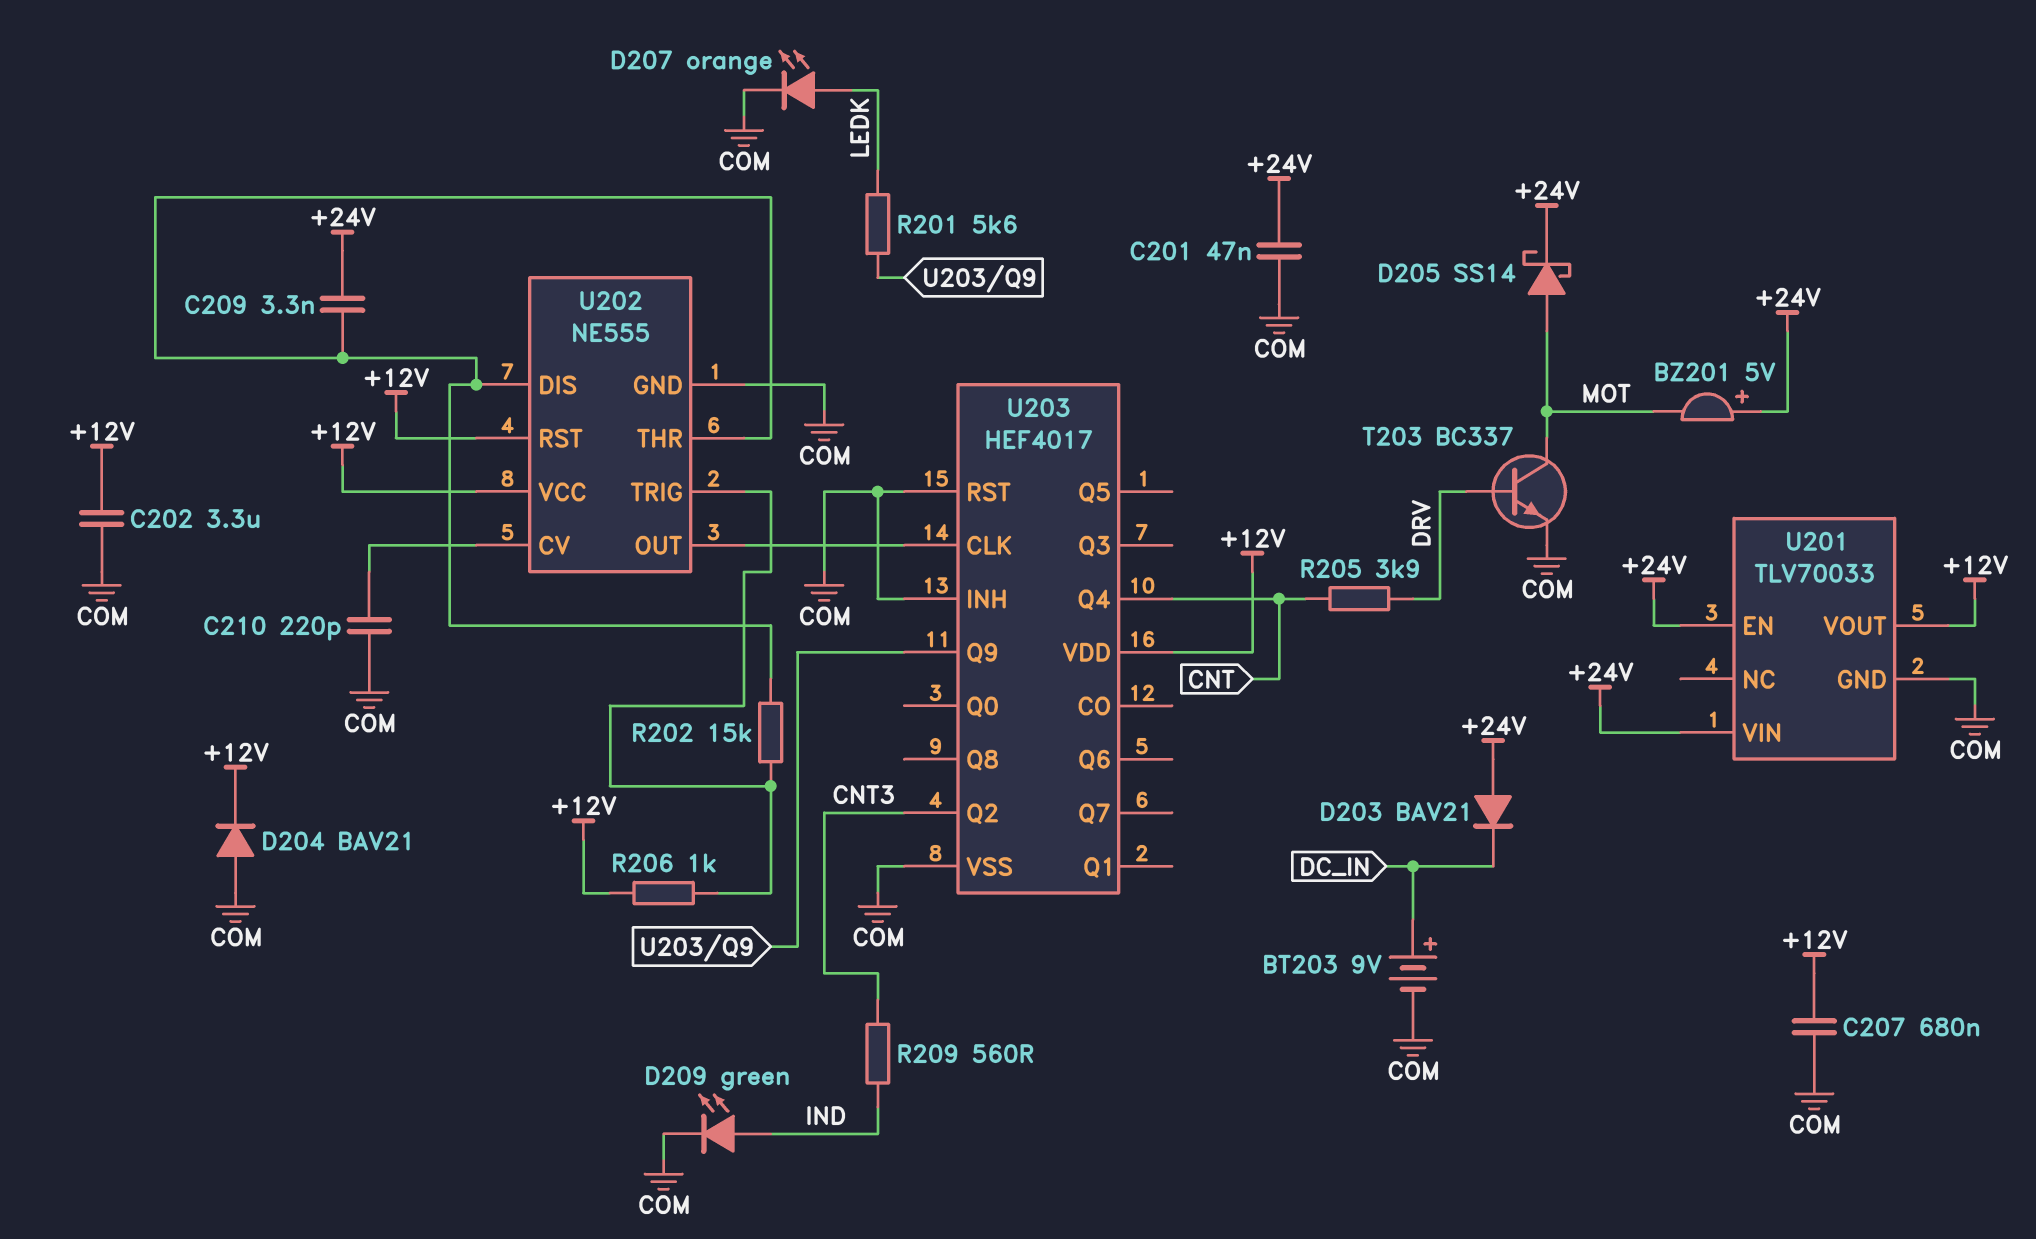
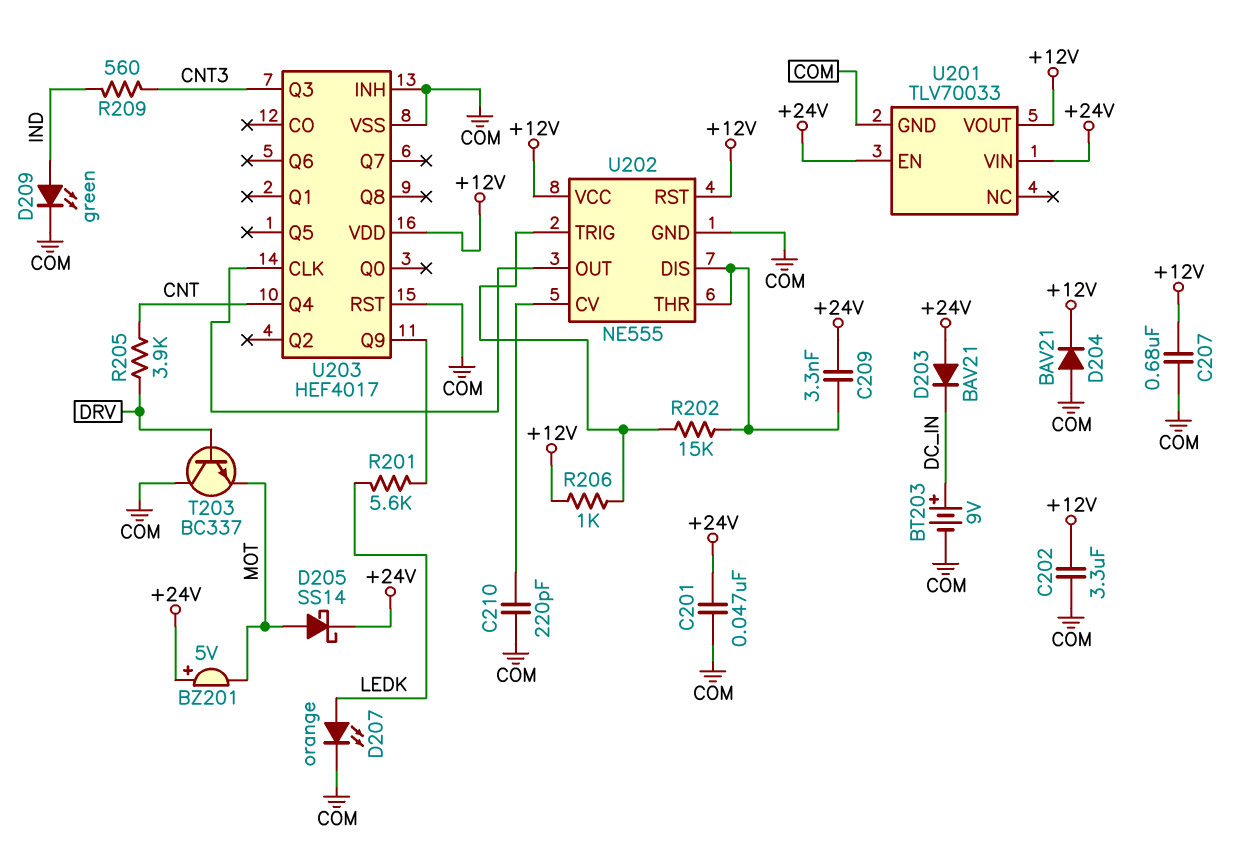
T203: NPN BC337 (B DRV, C MOT, E COM) -> NPN BC337 (B DRV, C COM, E MOT)
U203 pin Q2: CNT3 -> none
U203 pin Q3: none -> CNT3

